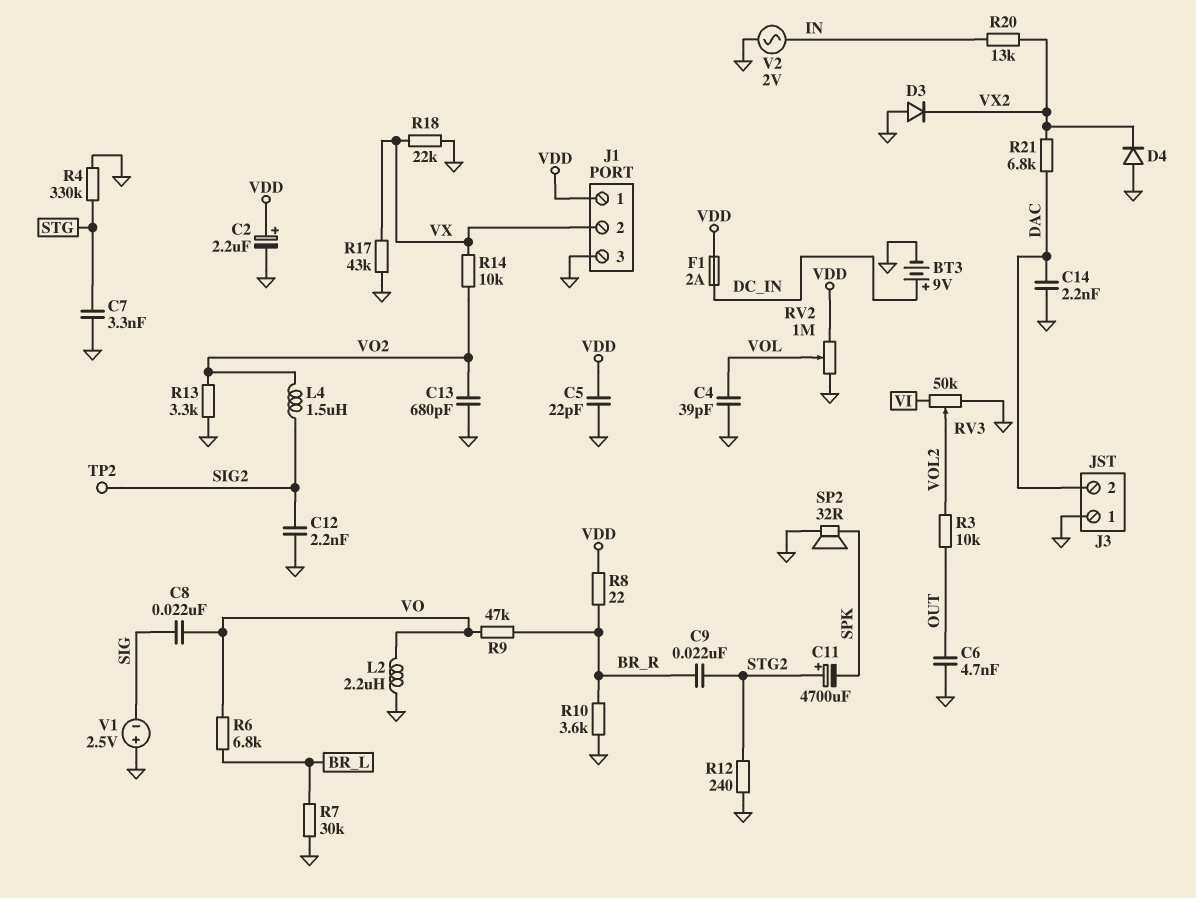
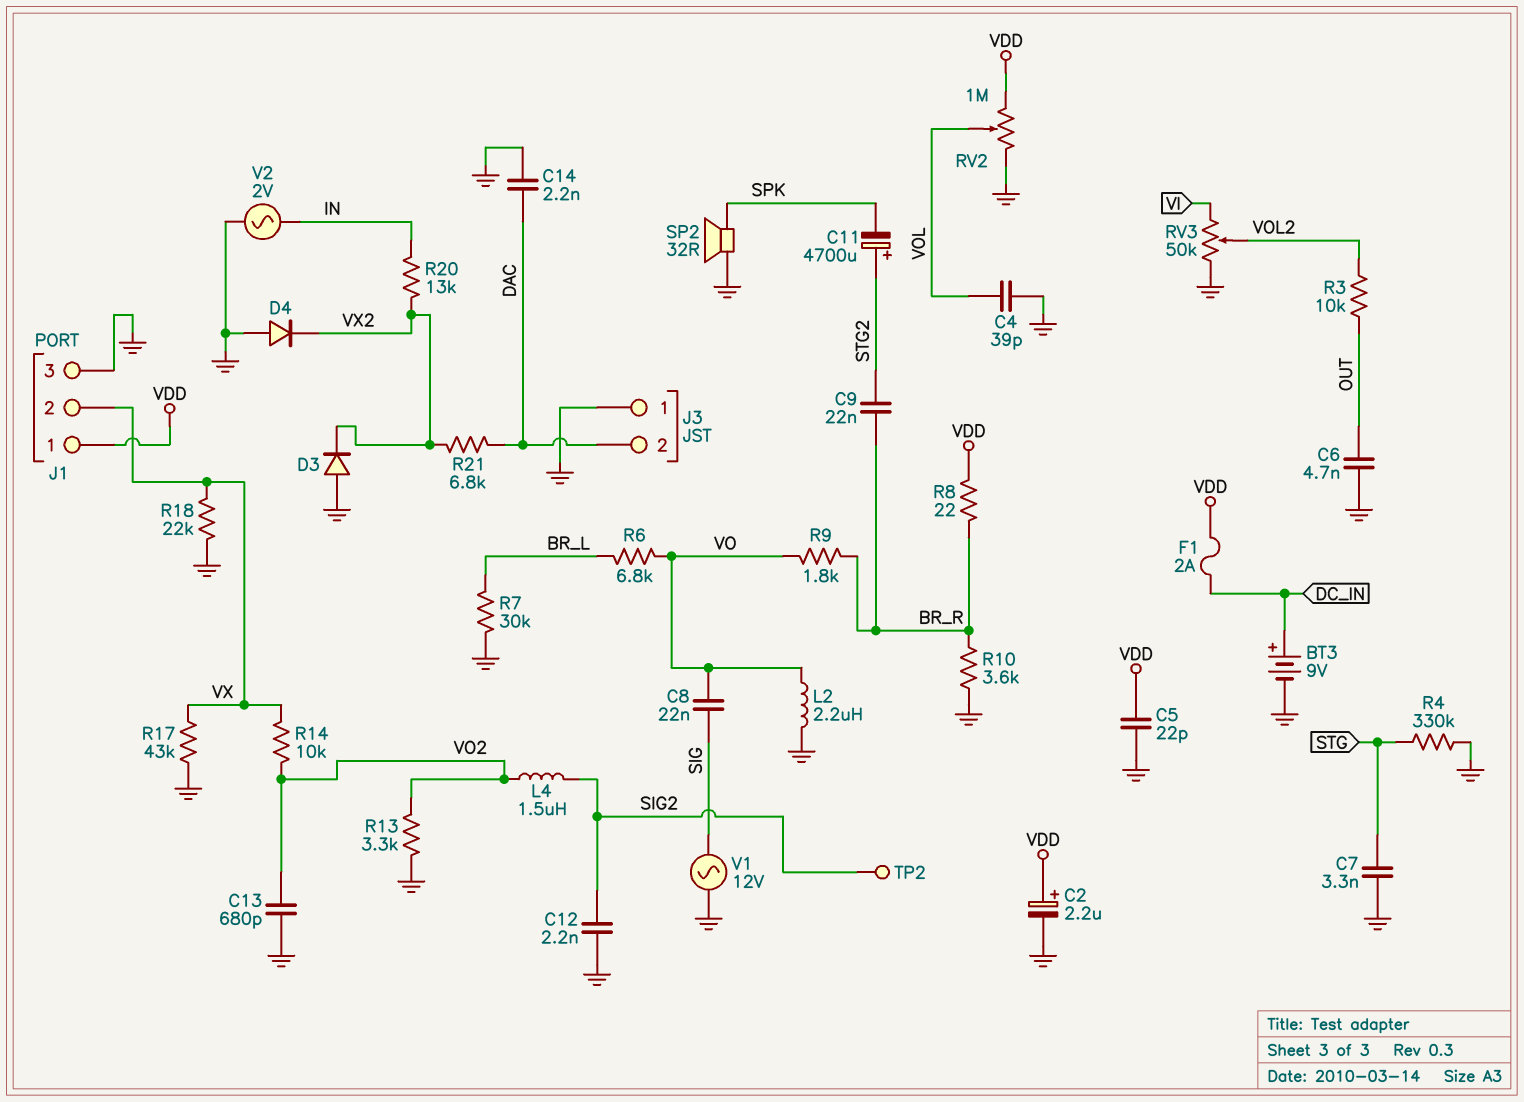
R9: 47k (BR_R, VO) -> 1.8k (BR_R, VO)
R12: 240 (GND, STG2) -> none
V1: 2.5V (plus GND, minus SIG) -> AC 12V (GND, SIG)

